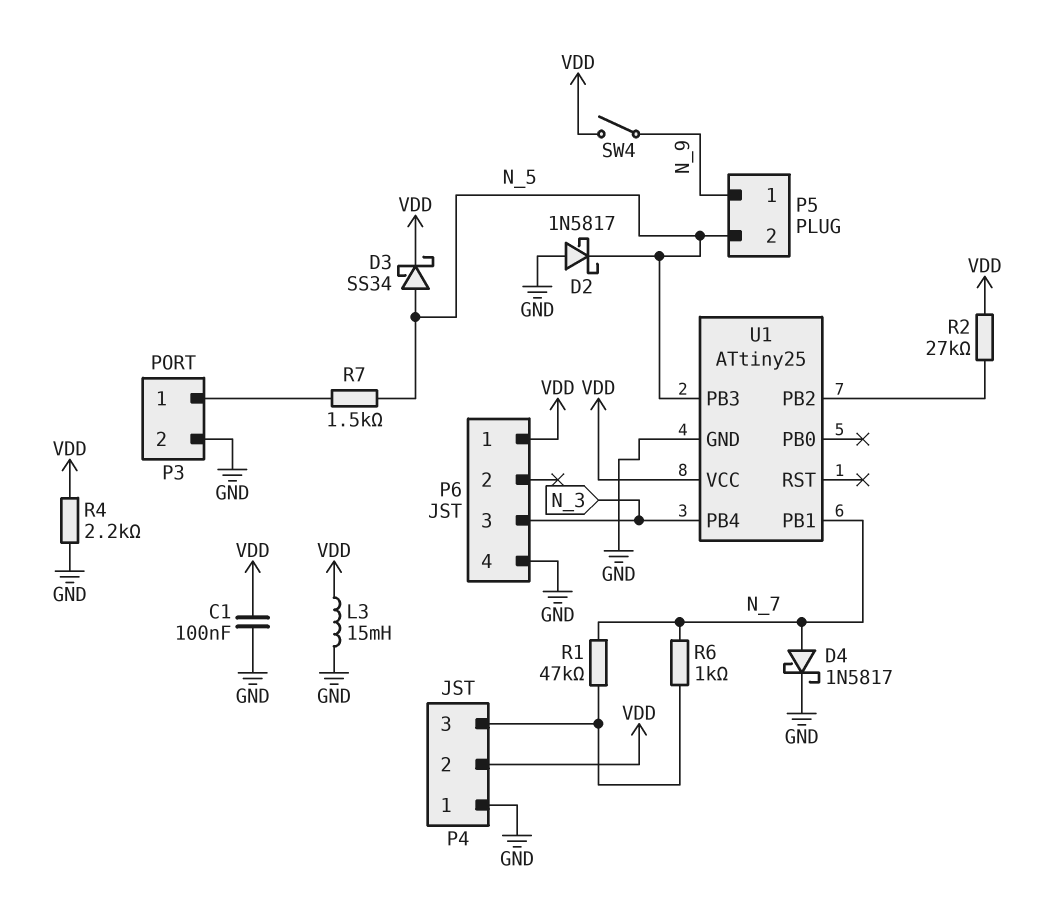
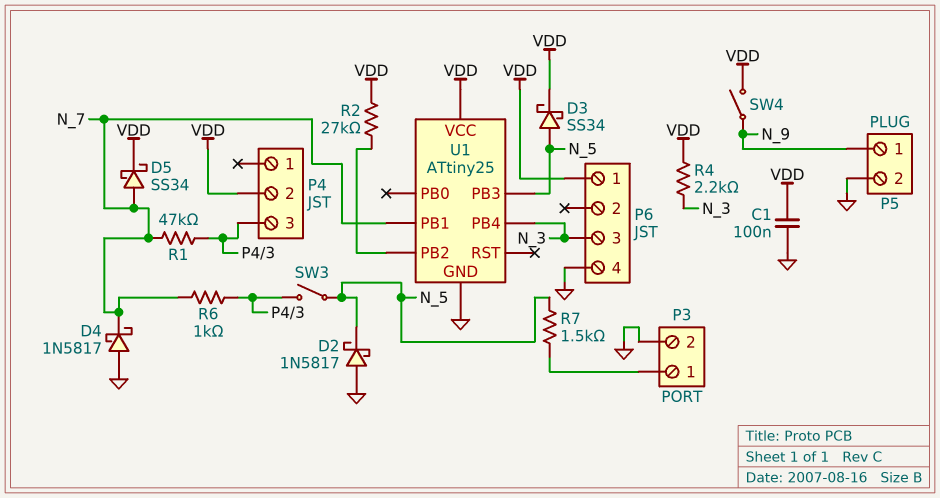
D4: schottky 1N5817 (A N_7, K GND) -> schottky 1N5817 (A GND, K N_7)
D5: none -> schottky SS34 (A N_7, K VDD)
L3: 15mH (GND, VDD) -> none
P4 pin 1: GND -> none
P5 pin 2: N_5 -> GND
R4: 2.2k (GND, VDD) -> 2.2k (N_3, VDD)
SW3: none -> switch (N_5, P4/3)

